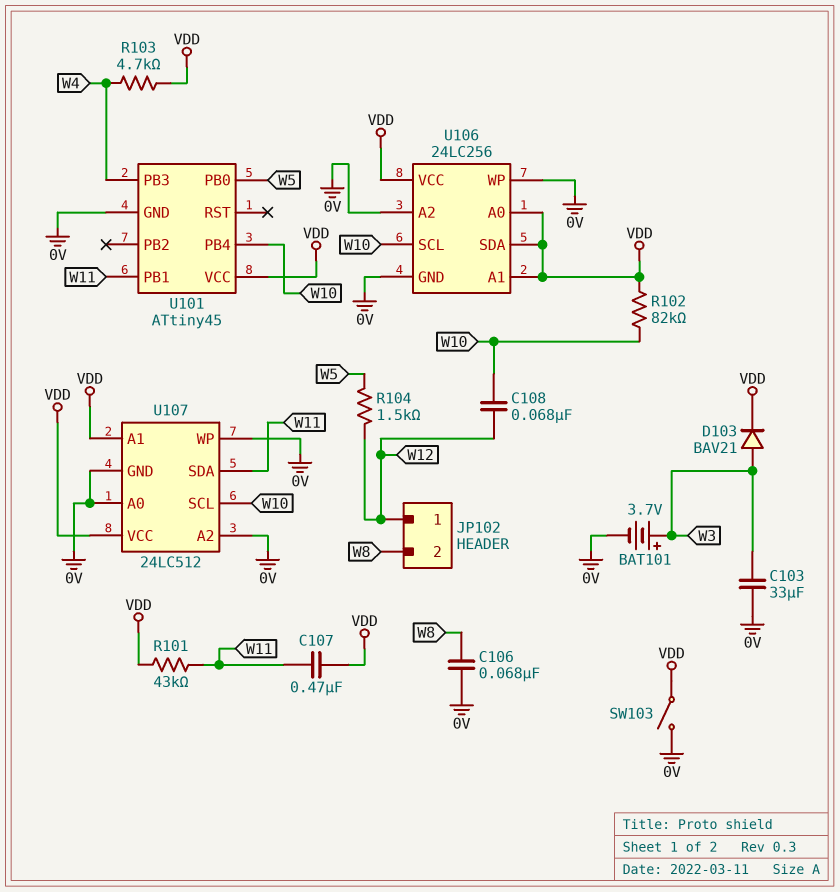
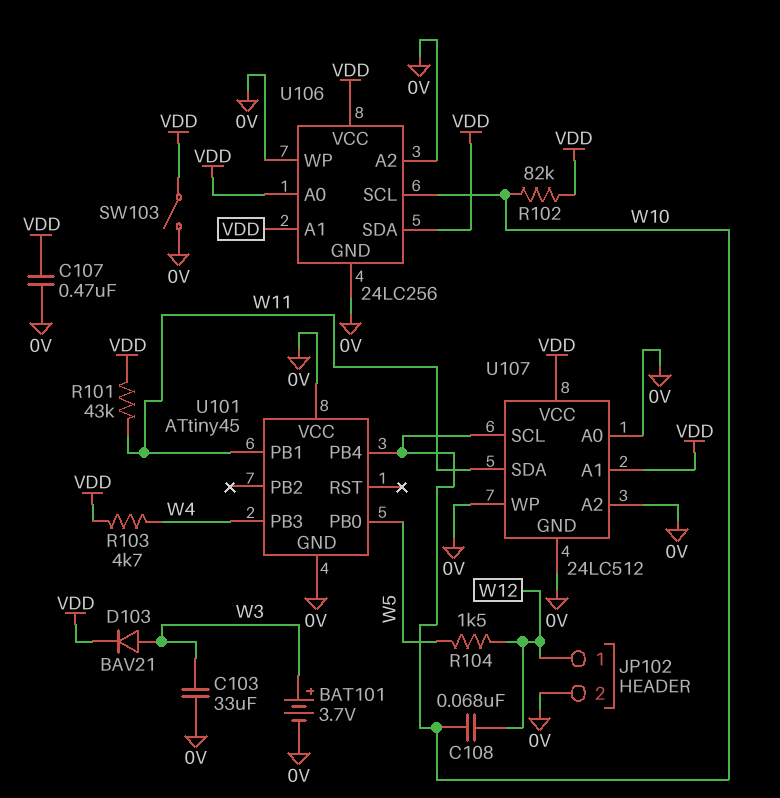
C106: 68nF (0V, W8) -> none
C107: 470nF (VDD, W11) -> 470nF (0V, VDD)
JP102 pin 2: W8 -> 0V
U101 pin VCC: VDD -> 0V

